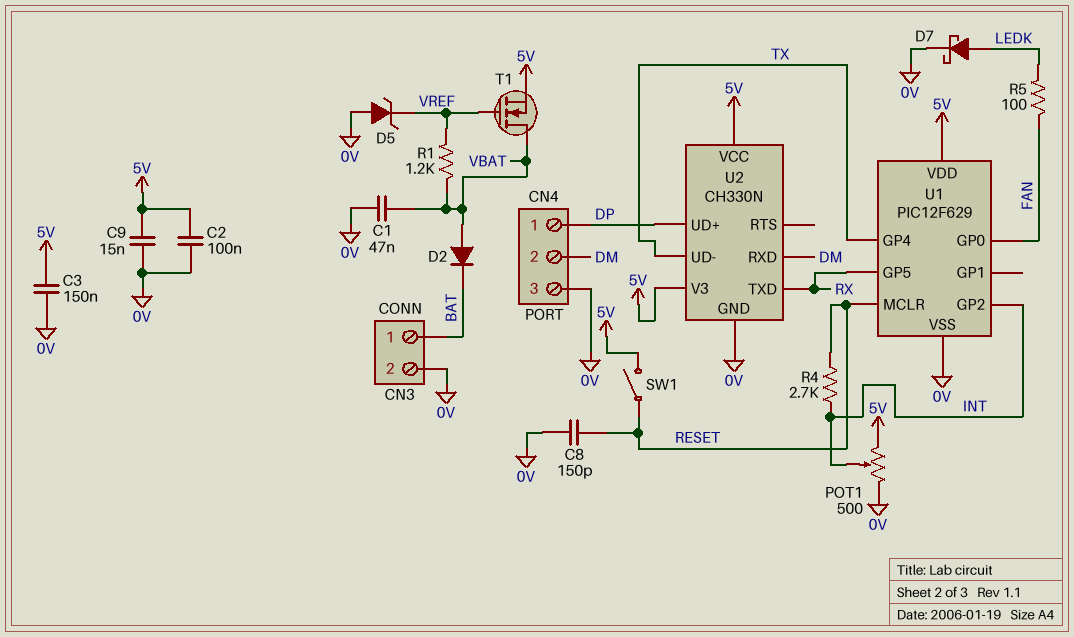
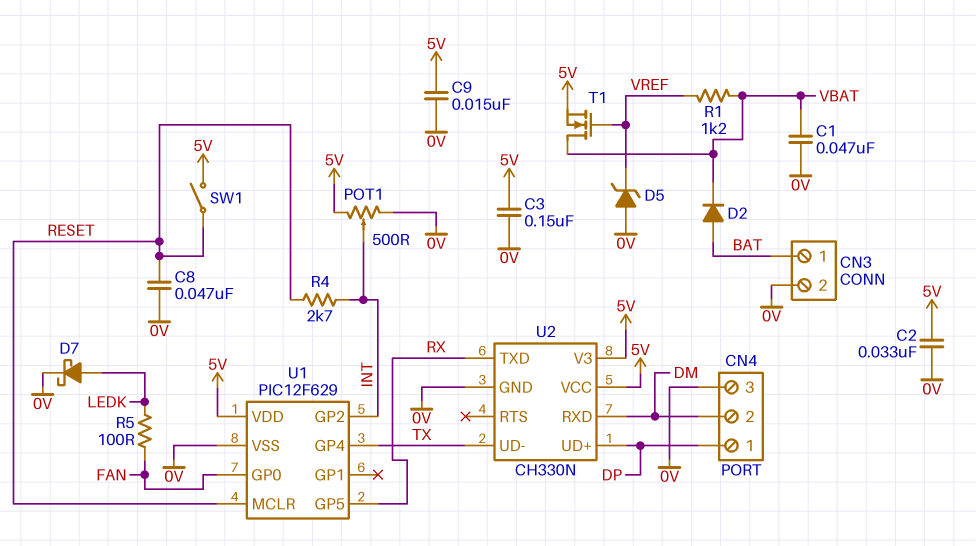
C2: 100nF (0V, 5V) -> 33nF (0V, 5V)
C8: 150pF (0V, RESET) -> 47nF (0V, RESET)
D2: diode (A VBAT, K BAT) -> diode (A BAT, K VBAT)

